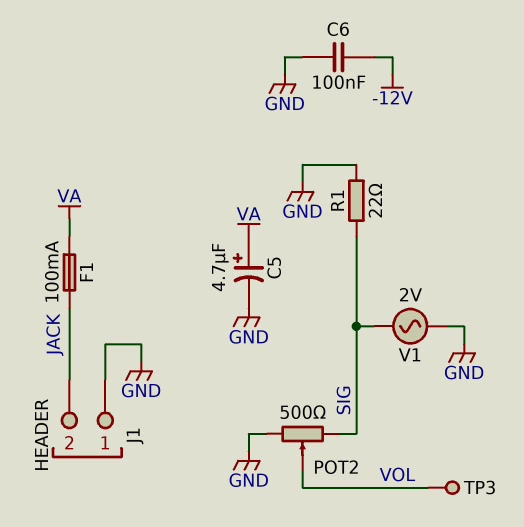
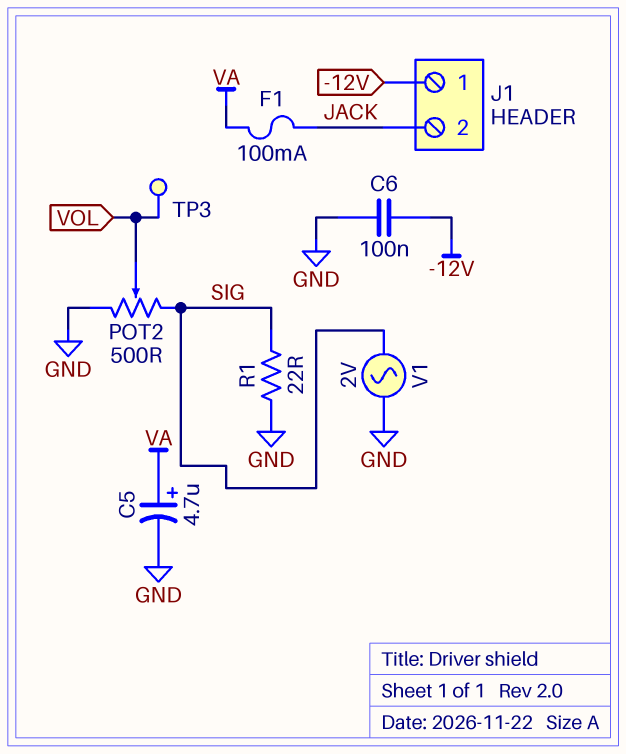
J1 pin 1: GND -> -12V

